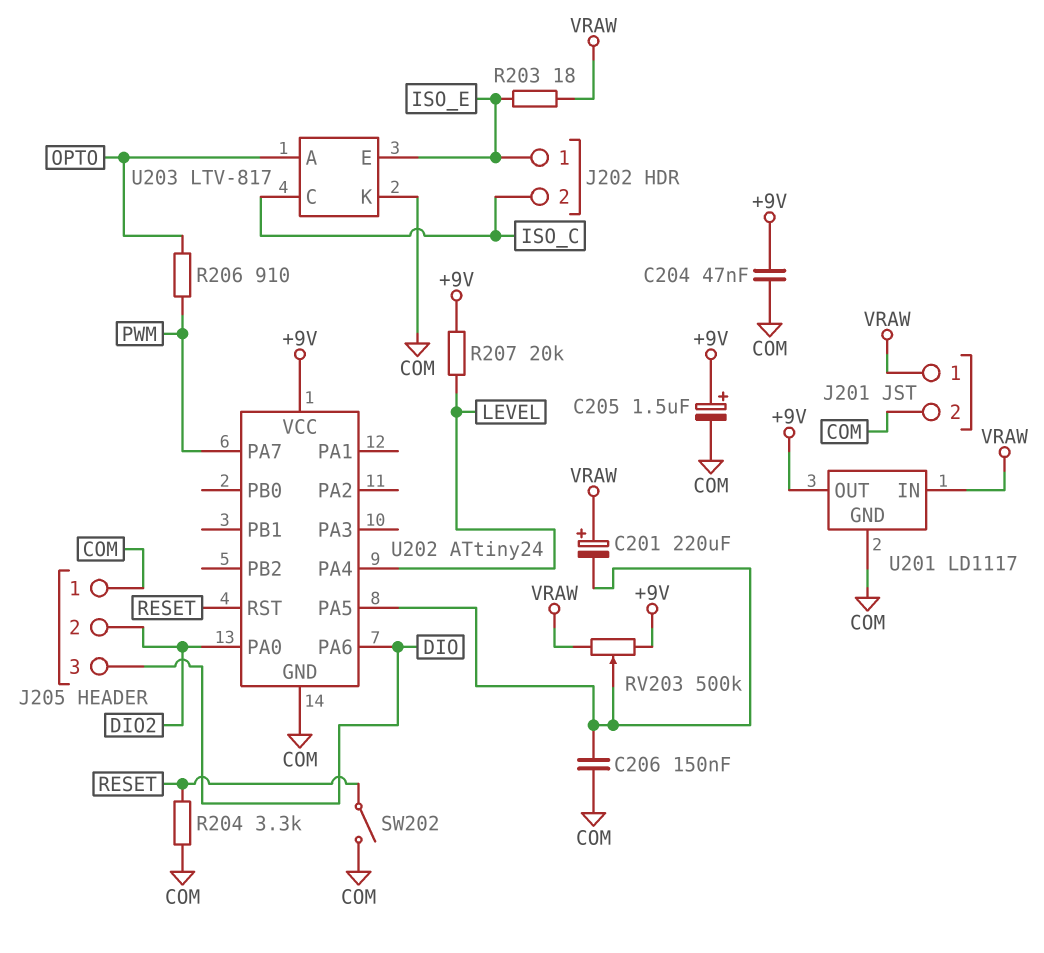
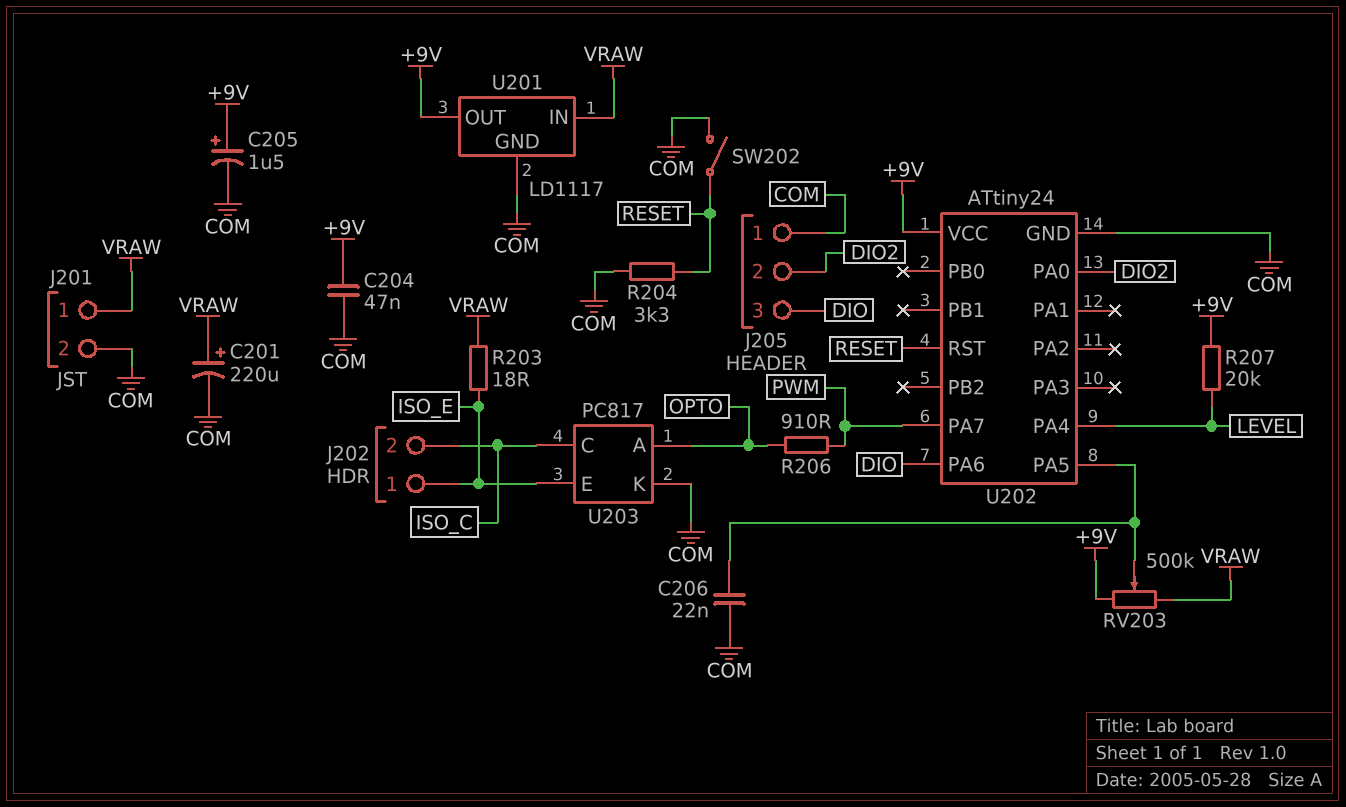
C201: 220uF (plus VRAW, minus U202/PA5) -> 220uF (plus VRAW, minus COM)
C206: 150nF (COM, U202/PA5) -> 22nF (COM, U202/PA5)
U203: LTV-817 -> PC817

